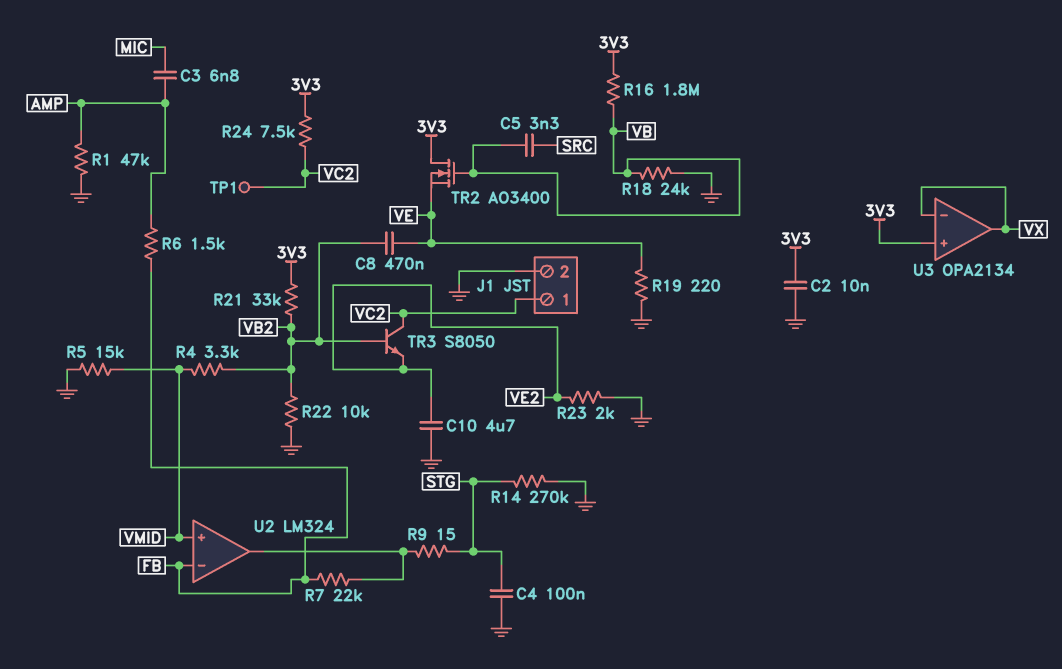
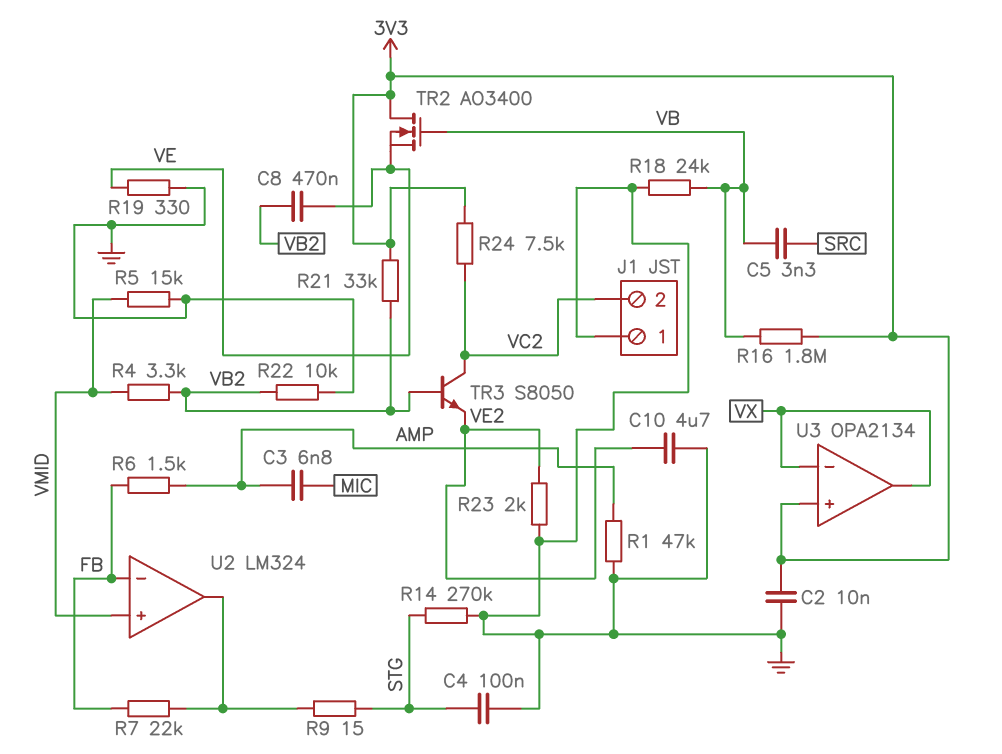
J1 pin 1: VC2 -> GND
J1 pin 2: GND -> VC2
R19: 220 (GND, VE) -> 330 (GND, VE)
TP1: test point (VC2) -> none

